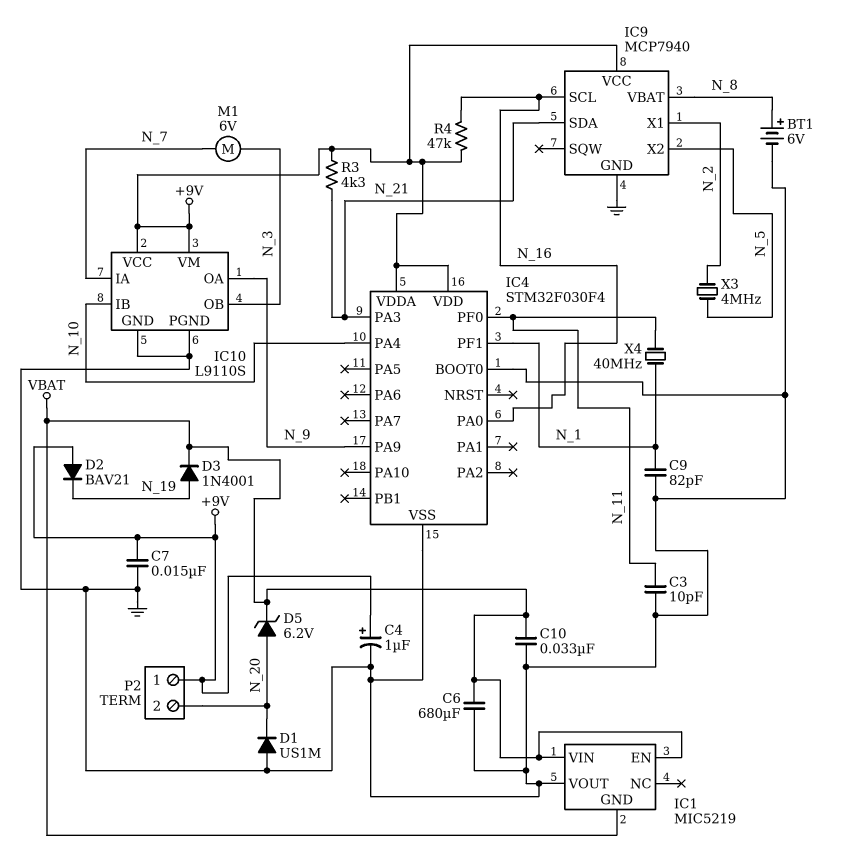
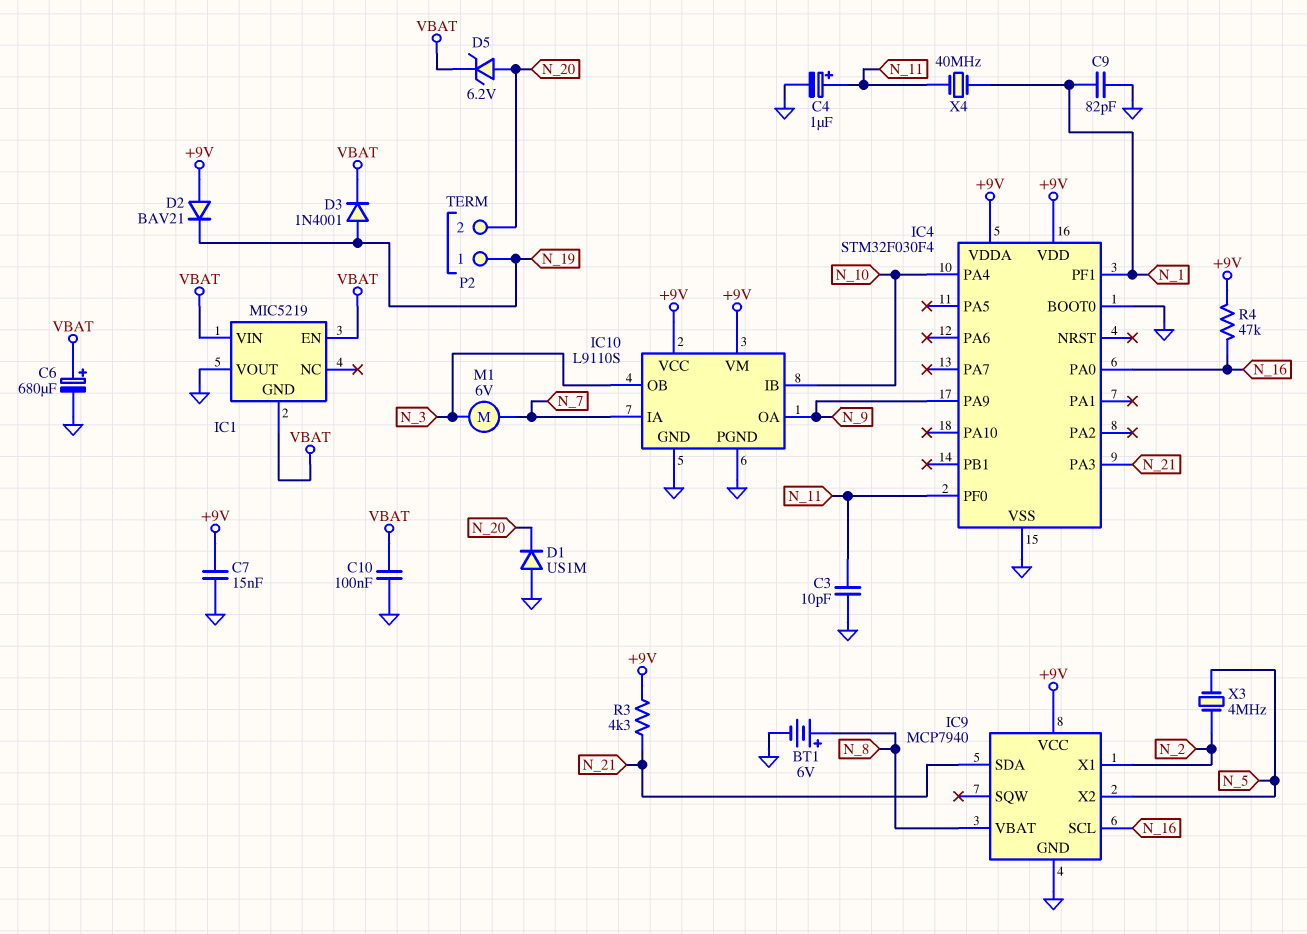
C4: 1uF (plus +9V, minus GND) -> 1uF (plus N_11, minus GND)
C6: 680uF (GND, VBAT) -> 680uF (plus VBAT, minus GND)
C10: 33nF (GND, VBAT) -> 100nF (GND, VBAT)
P2 pin 1: +9V -> N_19

